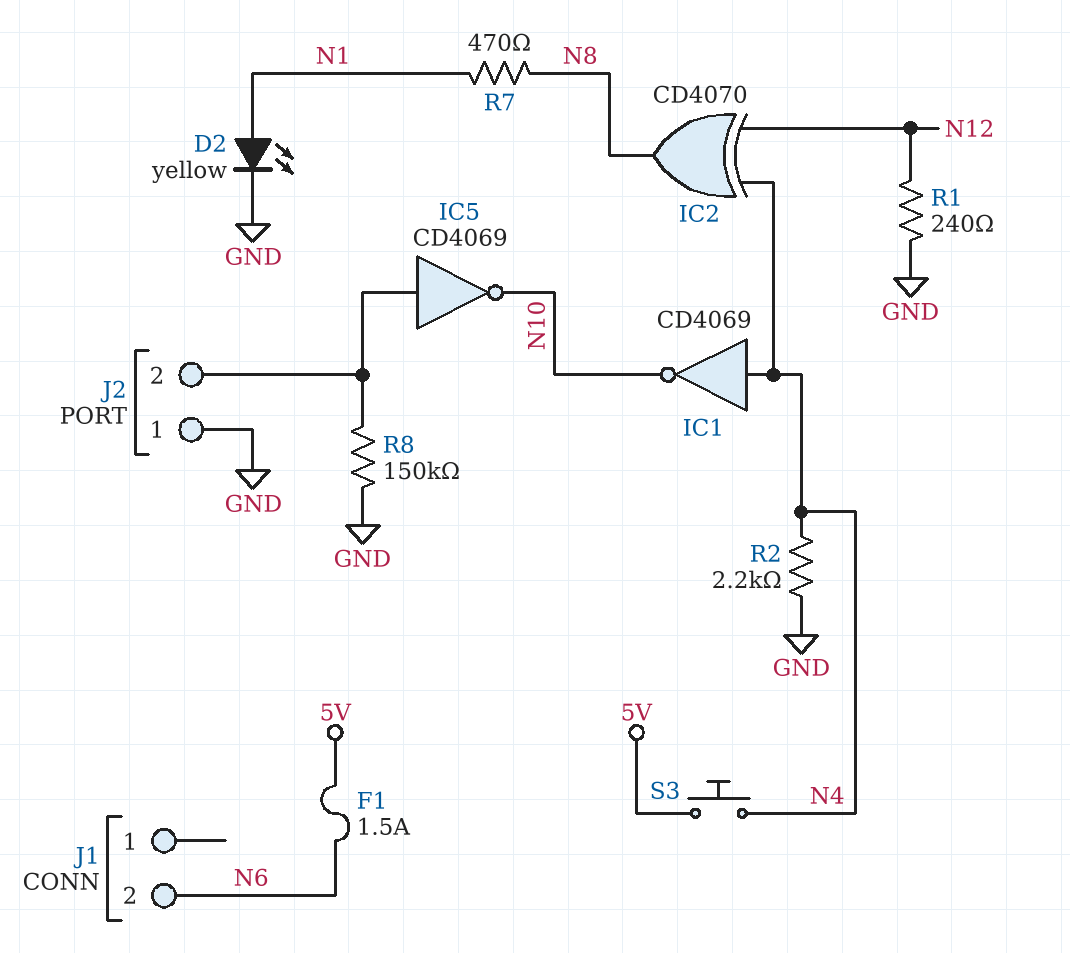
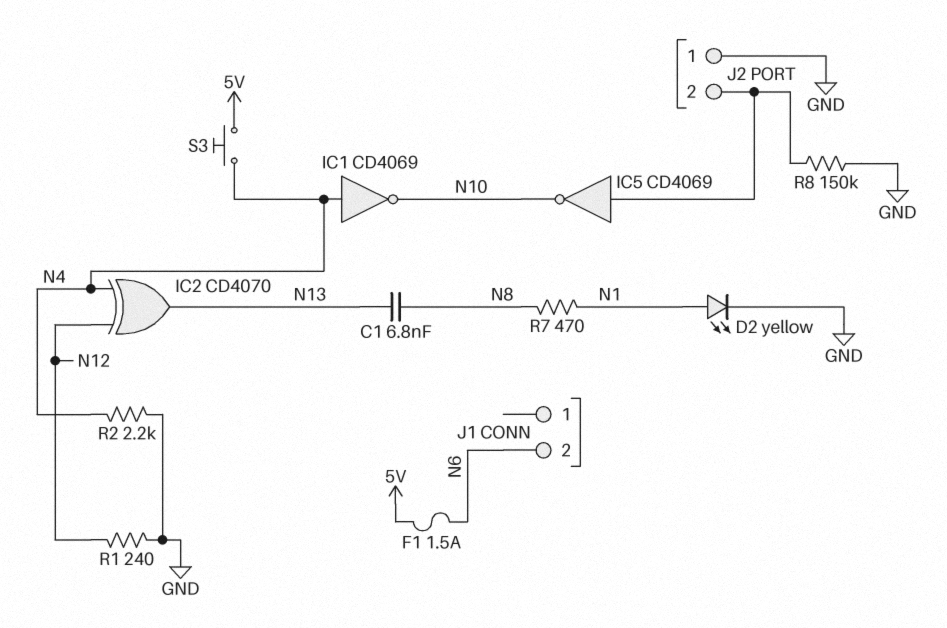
C1: none -> 6.8nF (N8, N13)
IC2: XOR CD4070 (in N4, in N12, out N8) -> XOR CD4070 (in N4, in N12, out N13)

